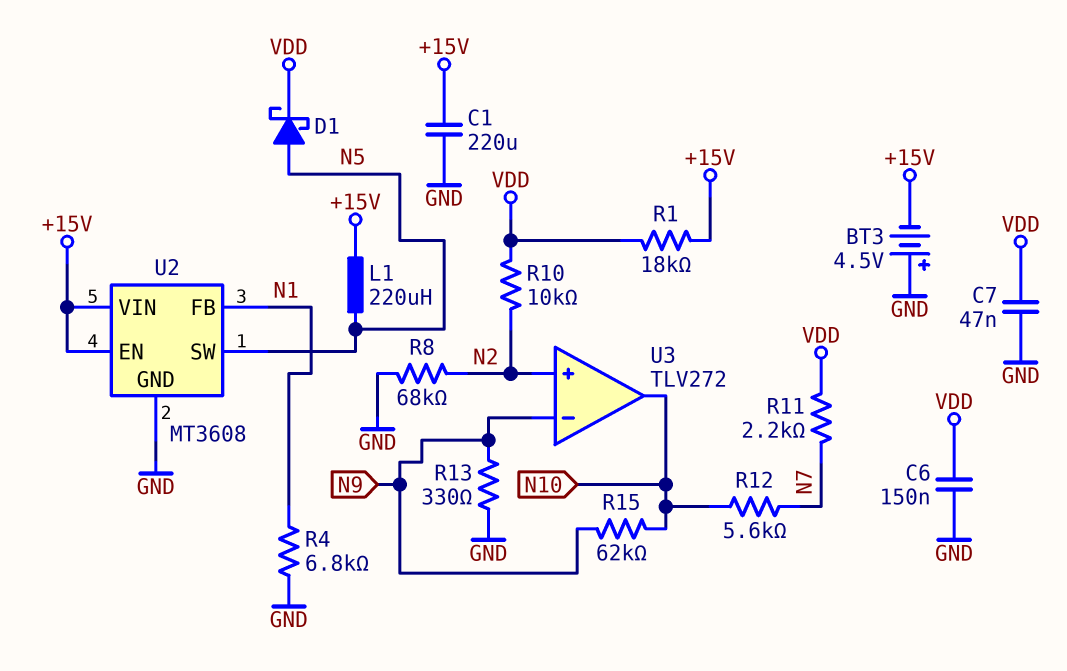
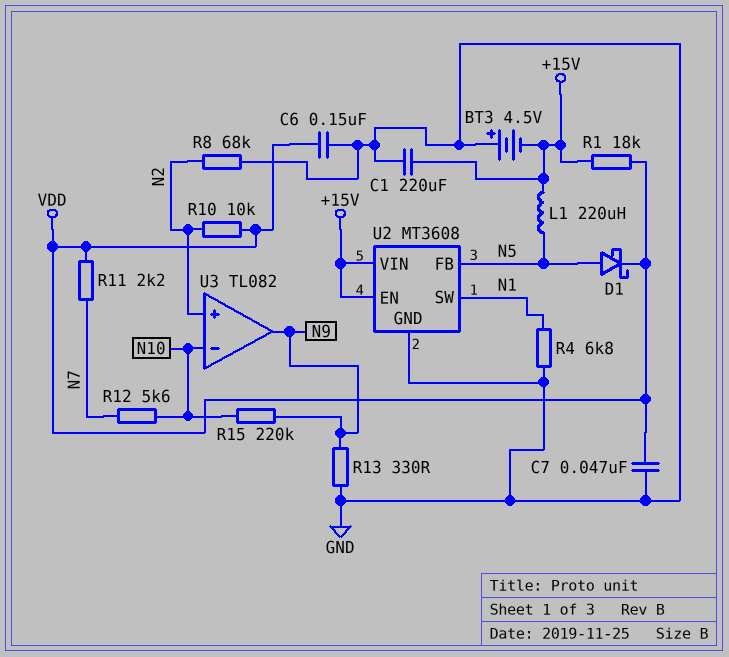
R15: 62k (N9, N10) -> 220k (N9, N10)
U2 pin FB: N1 -> N5
U2 pin SW: N5 -> N1
U3: TLV272 -> TL082
U3 pin in-: N9 -> N10
U3 pin out: N10 -> N9

